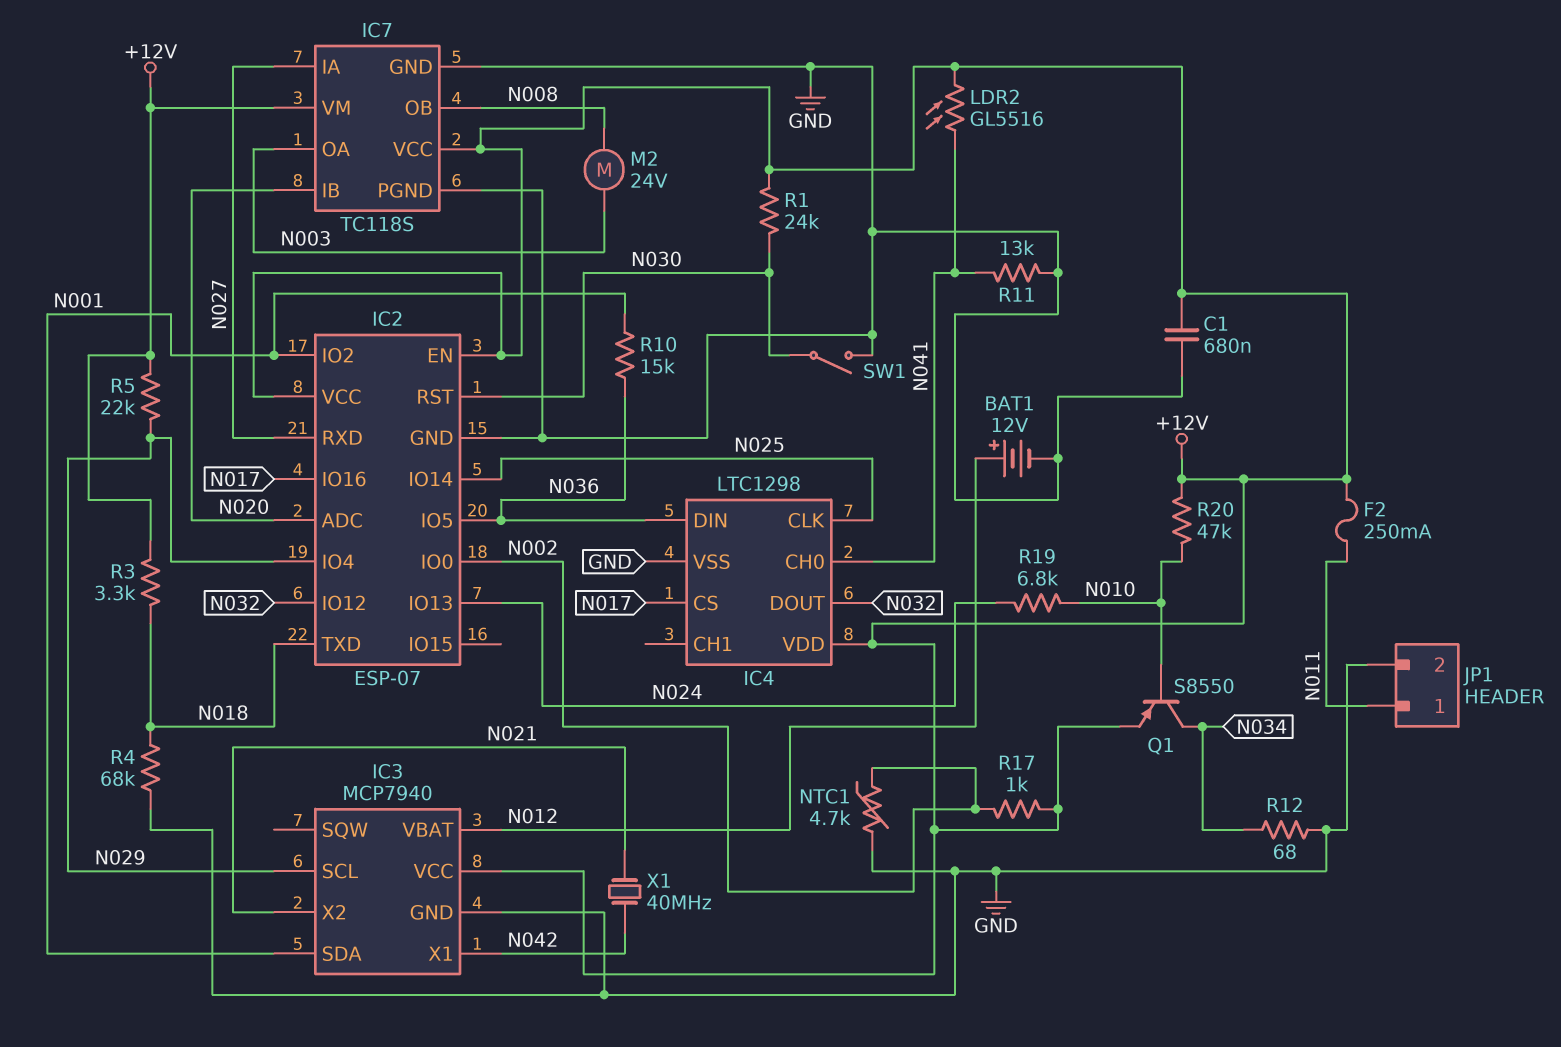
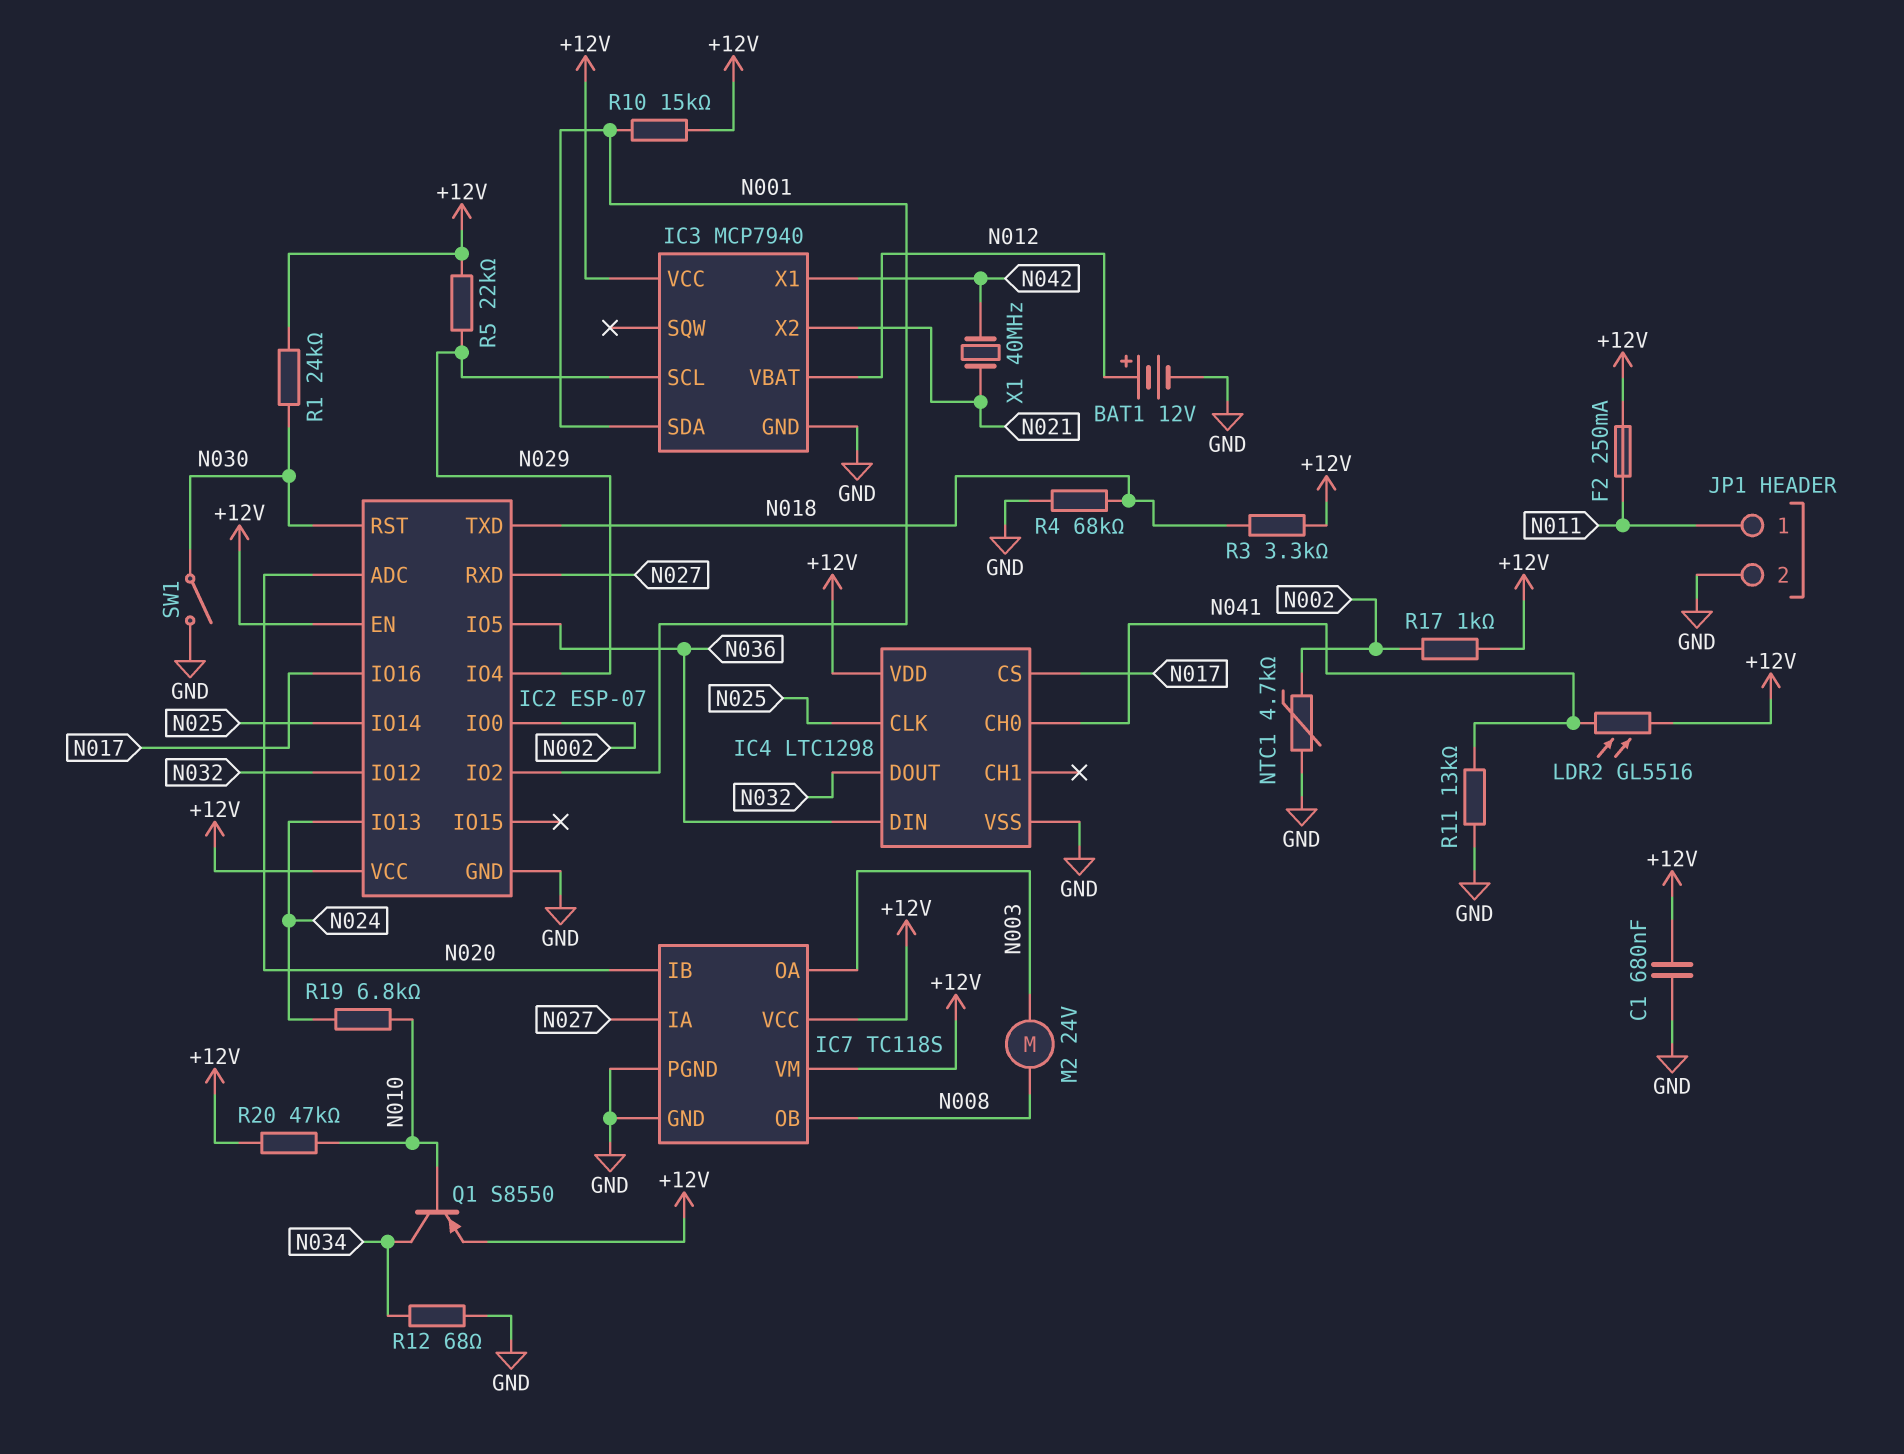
R10: 15k (N001, N036) -> 15k (+12V, N001)

